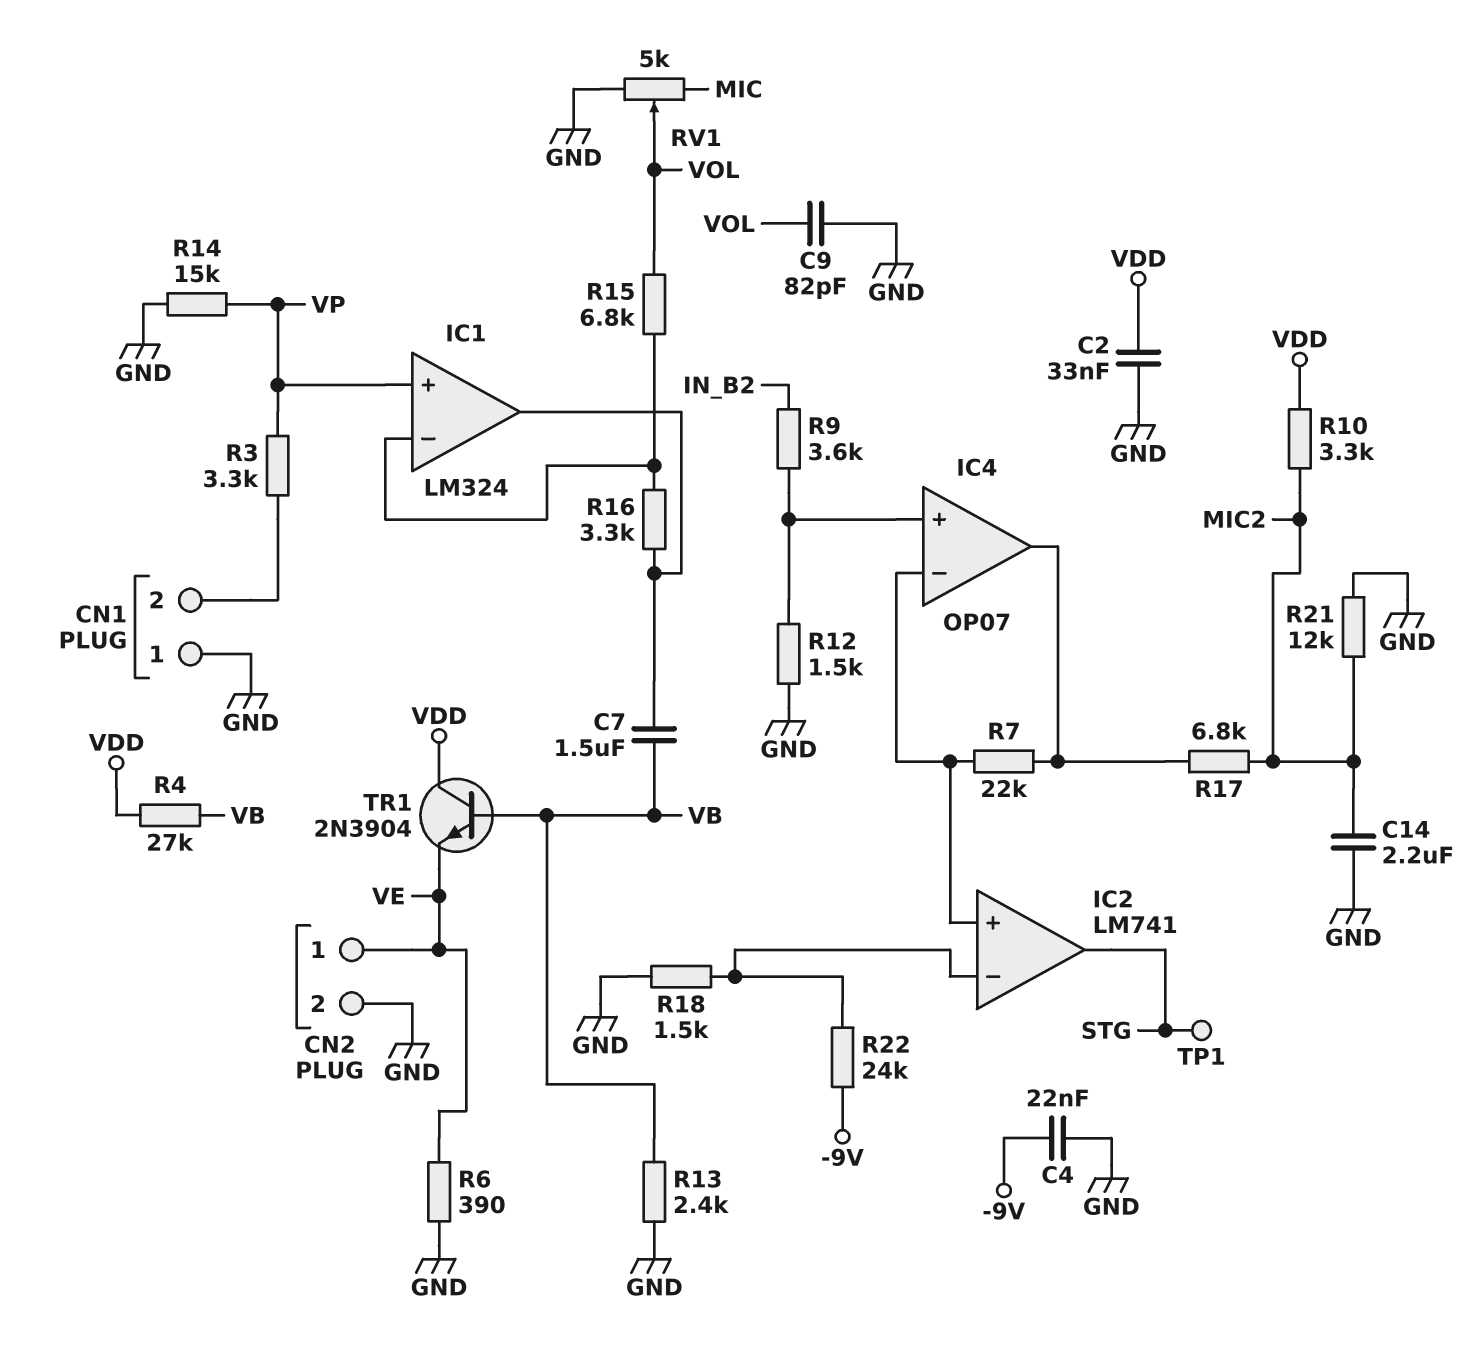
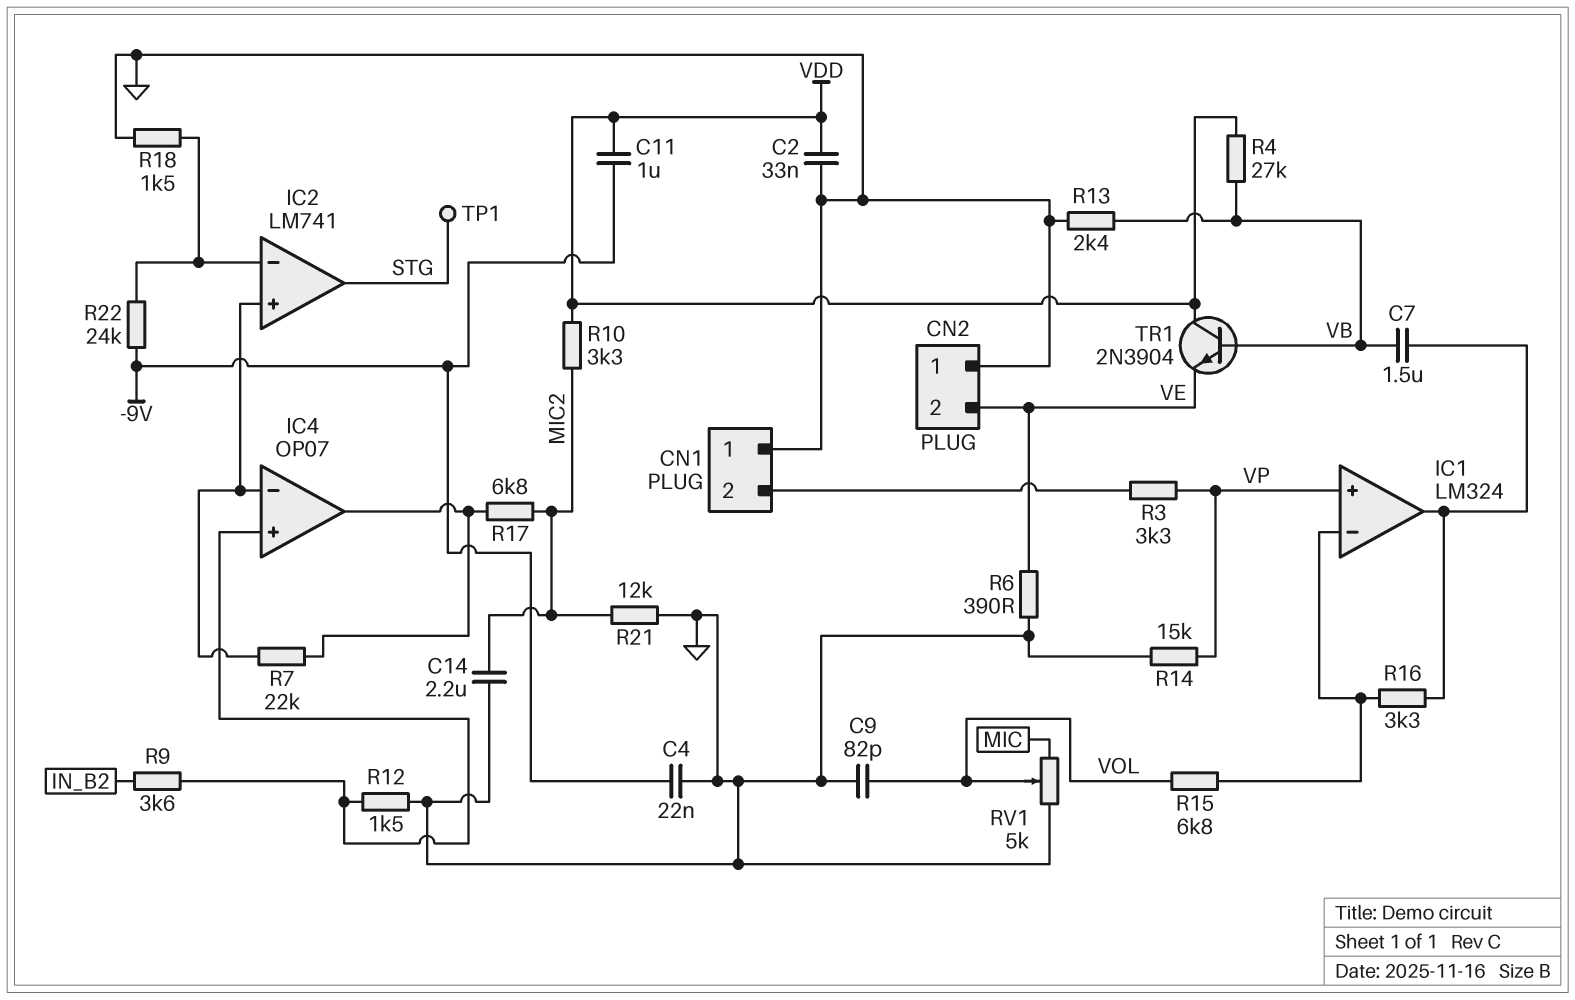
C11: none -> 1uF (-9V, VDD)
CN2 pin 1: VE -> GND
CN2 pin 2: GND -> VE

